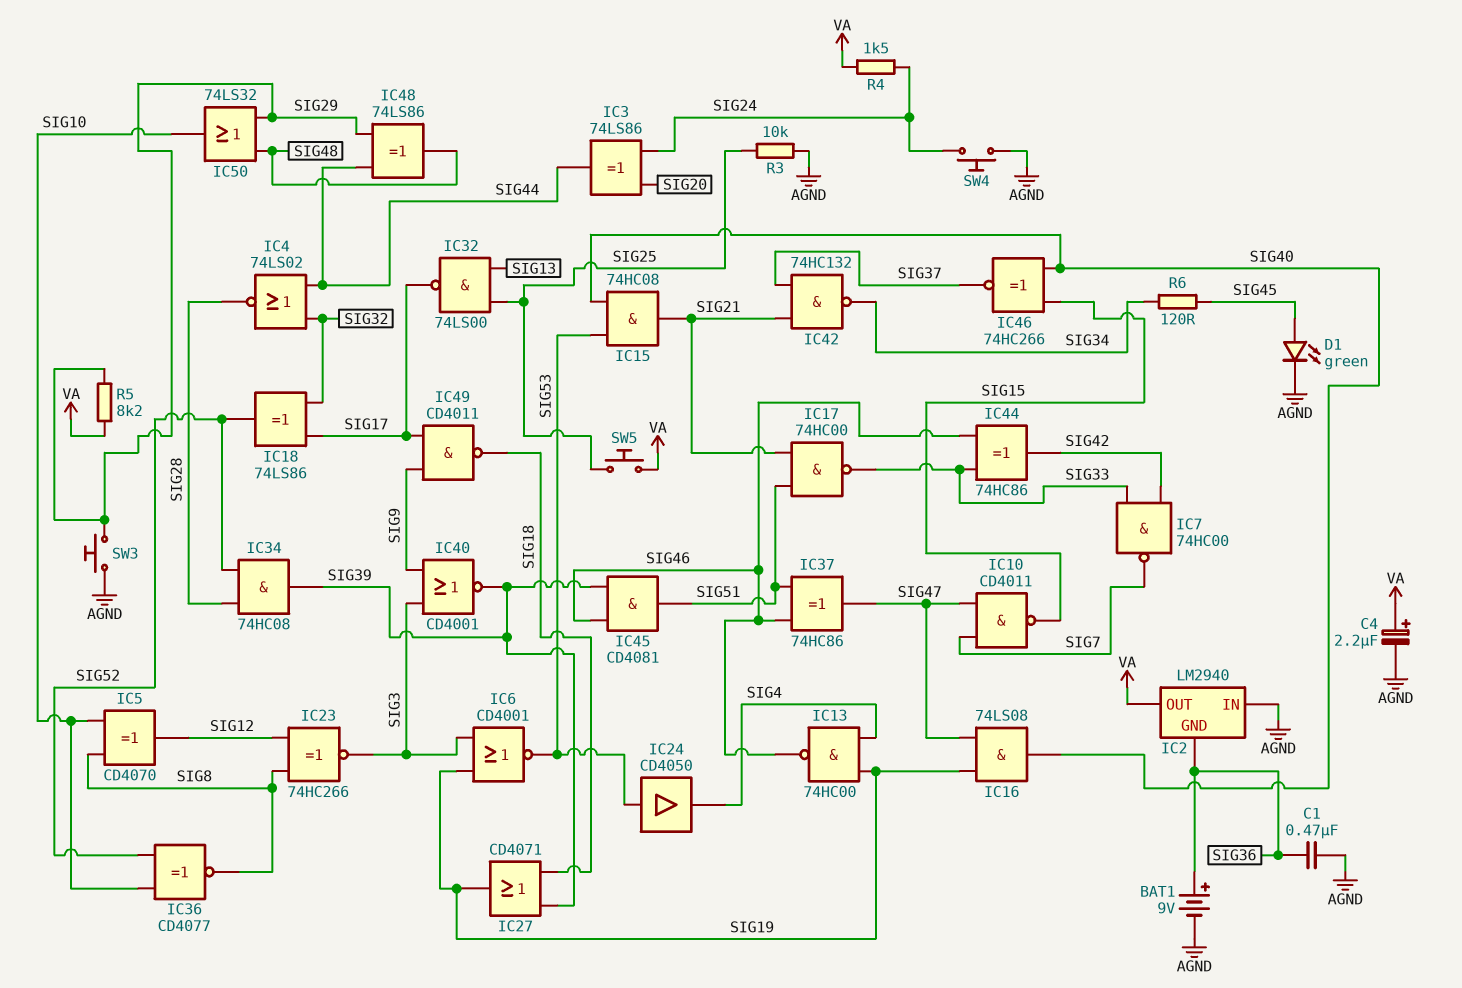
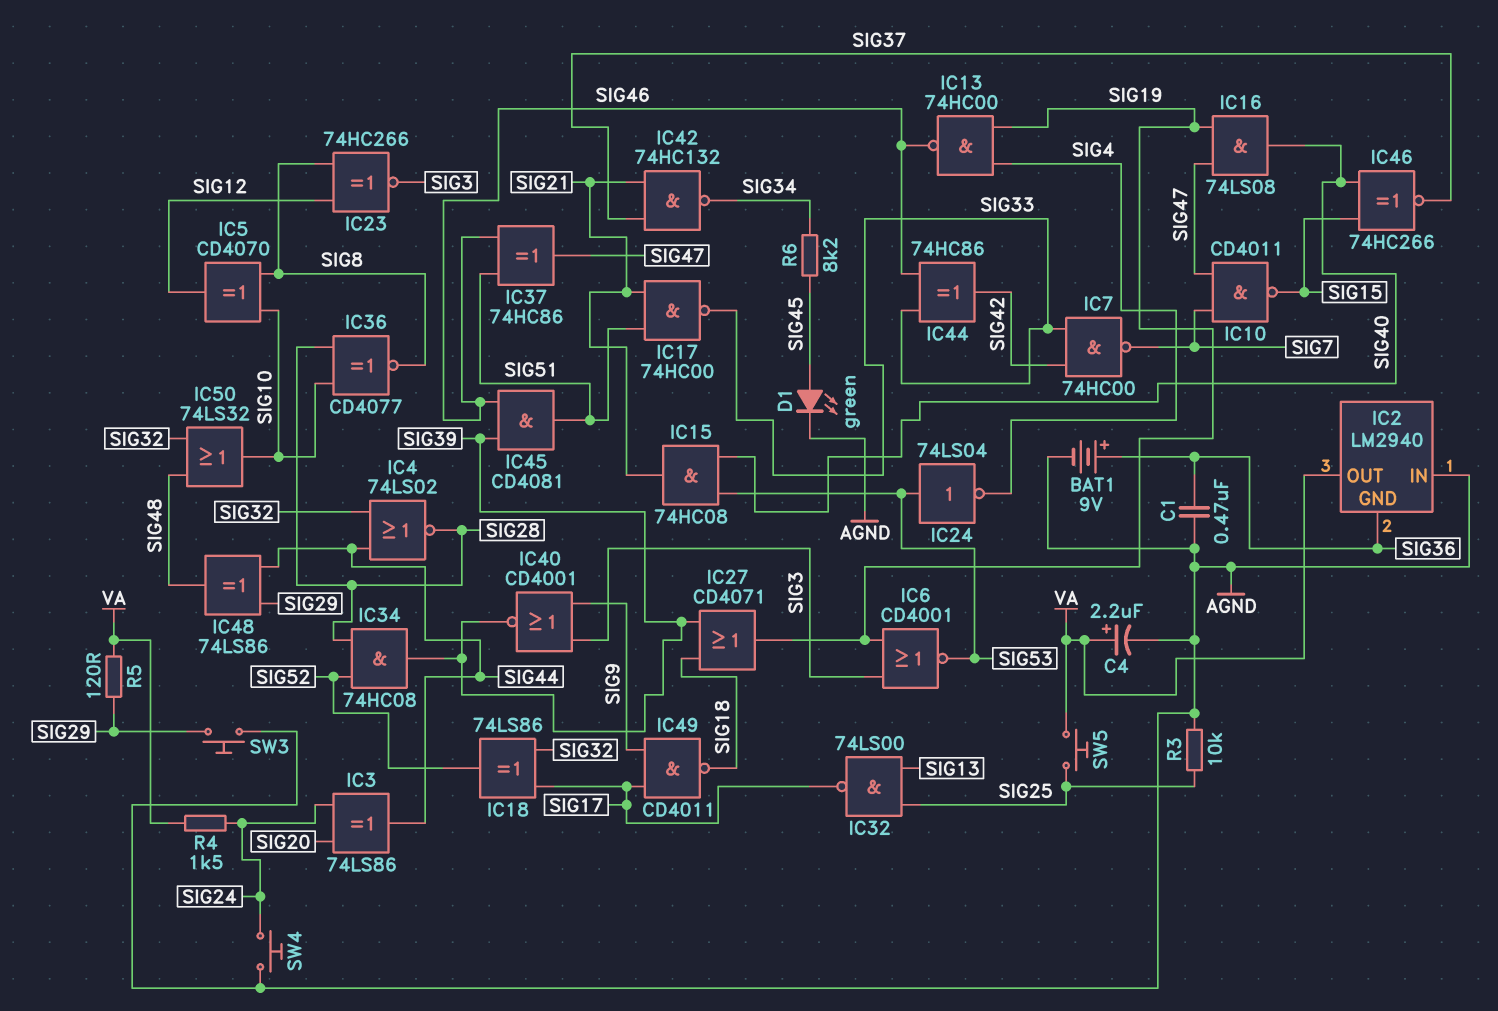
IC24: buffer CD4050 (in SIG53, out SIG4) -> NOT 74LS04 (in SIG53, out SIG4)
IC36: XNOR CD4077 (in SIG10, in SIG52, out SIG8) -> XNOR CD4077 (in SIG10, in SIG28, out SIG8)
IC50: OR 74LS32 (in SIG29, in SIG48, out SIG10) -> OR 74LS32 (in SIG32, in SIG48, out SIG10)
R5: 8.2k (SIG29, VA) -> 120 (SIG29, VA)
R6: 120 (SIG34, SIG45) -> 8.2k (SIG34, SIG45)

